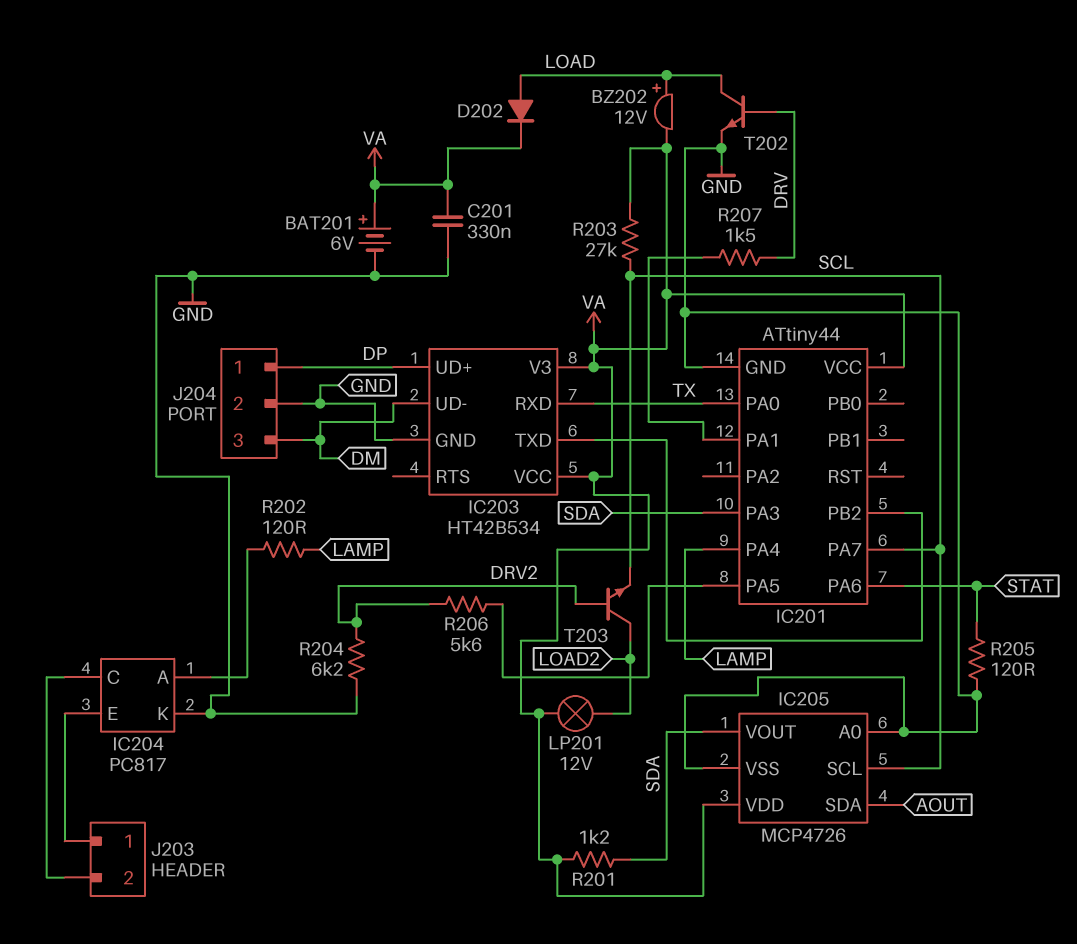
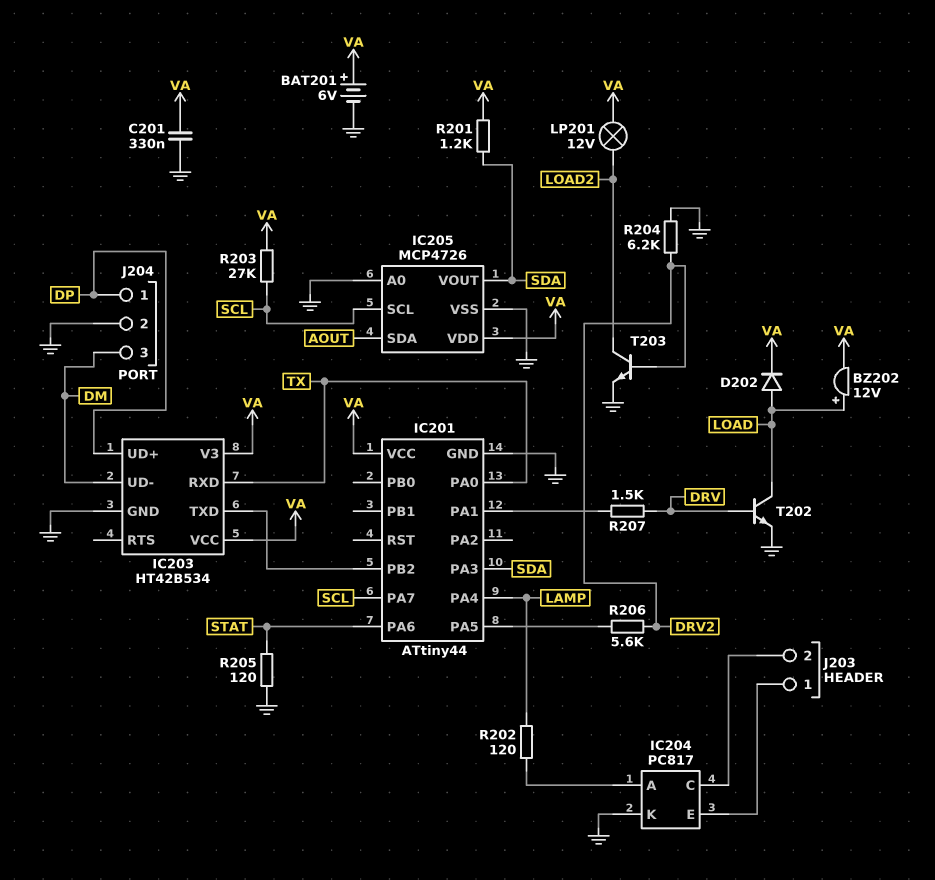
T203: NPN (B DRV2, C LOAD2, E SCL) -> NPN (B DRV2, C LOAD2, E GND)

